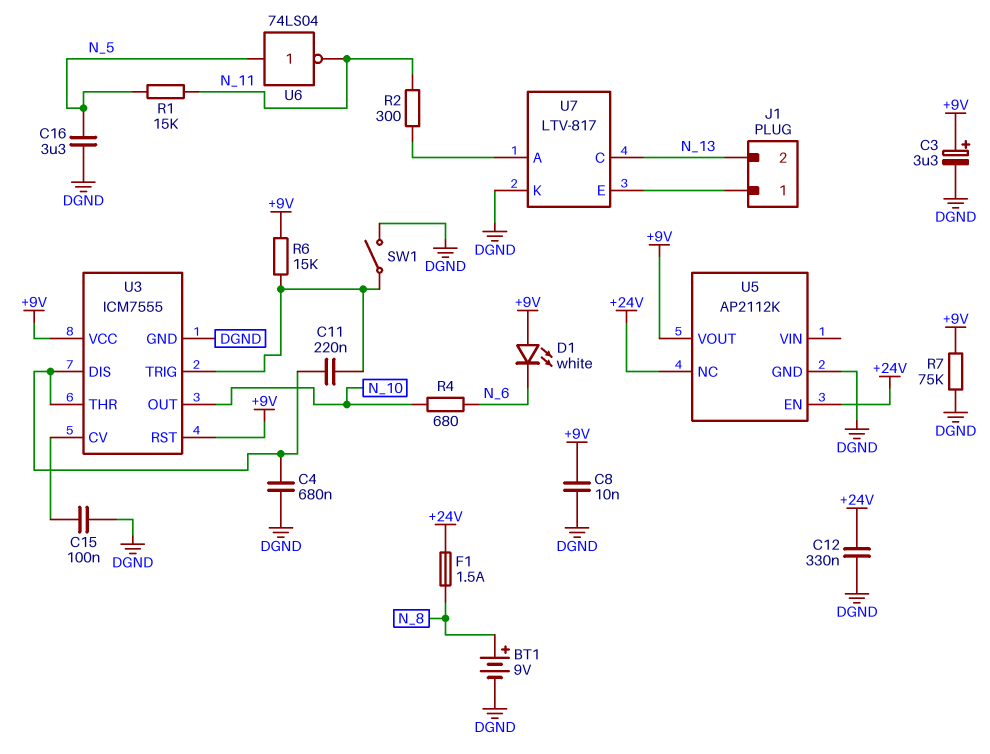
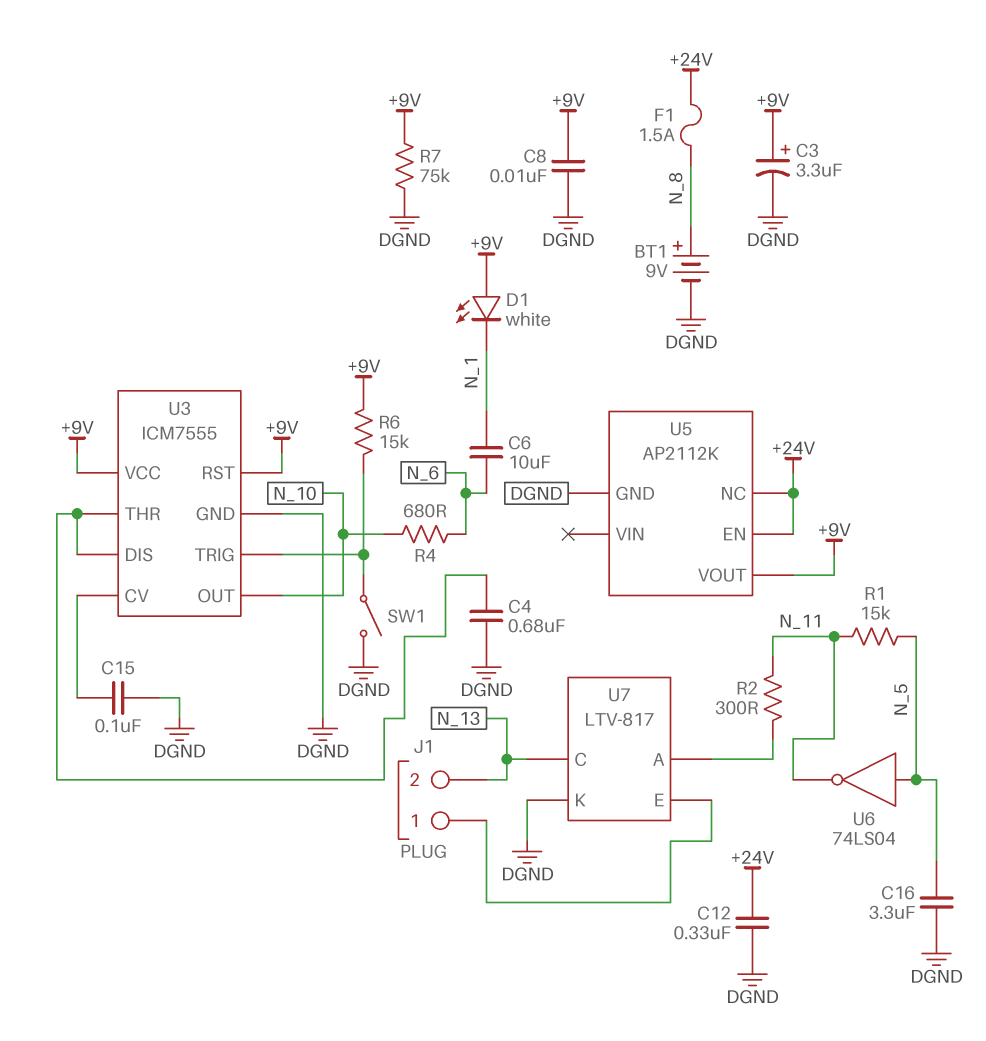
C6: none -> 10uF (N_1, N_6)
C11: 220nF (U3/DIS, U3/TRIG) -> none
D1: LED white (A +9V, K N_6) -> LED white (A +9V, K N_1)

